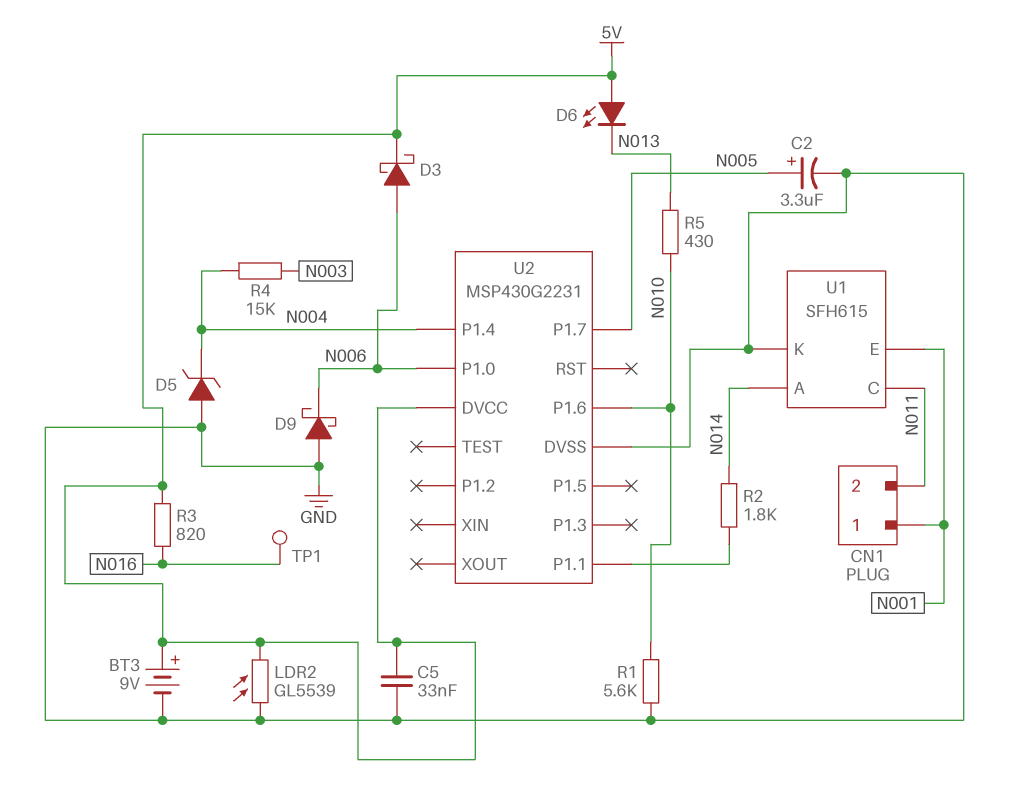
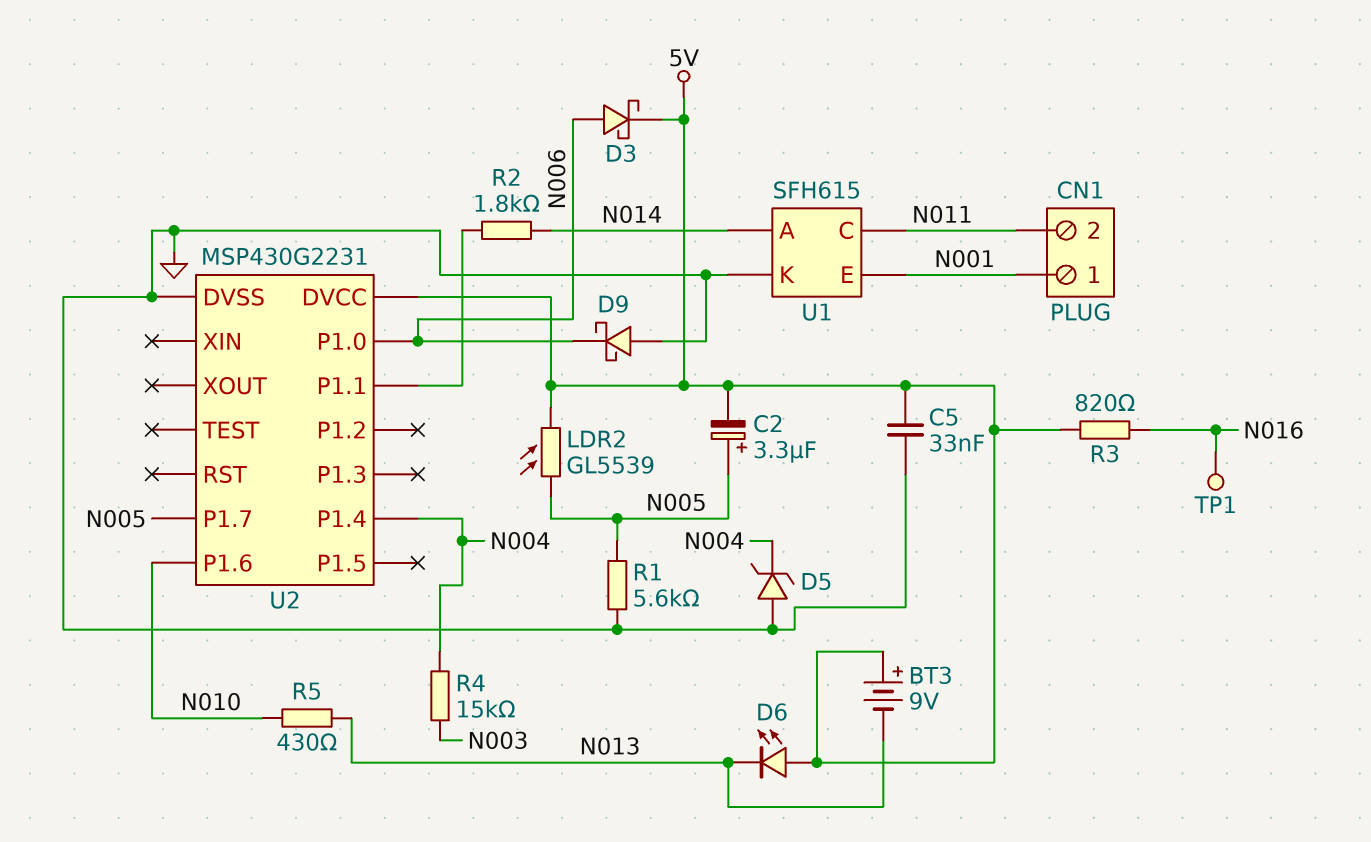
BT3: 9V (plus 5V, minus GND) -> 9V (plus 5V, minus N013)
C2: 3.3uF (plus N005, minus GND) -> 3.3uF (plus N005, minus 5V)
LDR2: GL5539 (5V, GND) -> GL5539 (5V, N005)
R1: 5.6k (GND, N010) -> 5.6k (GND, N005)

